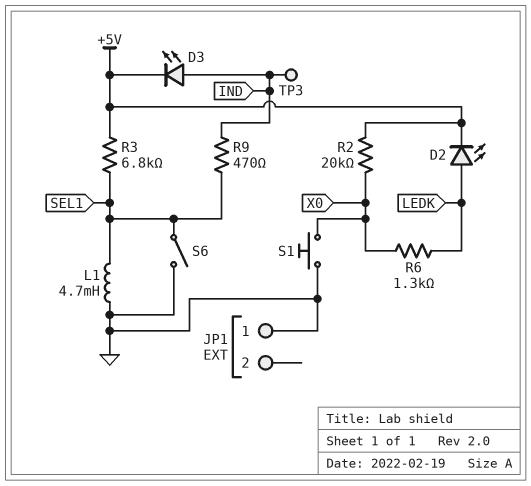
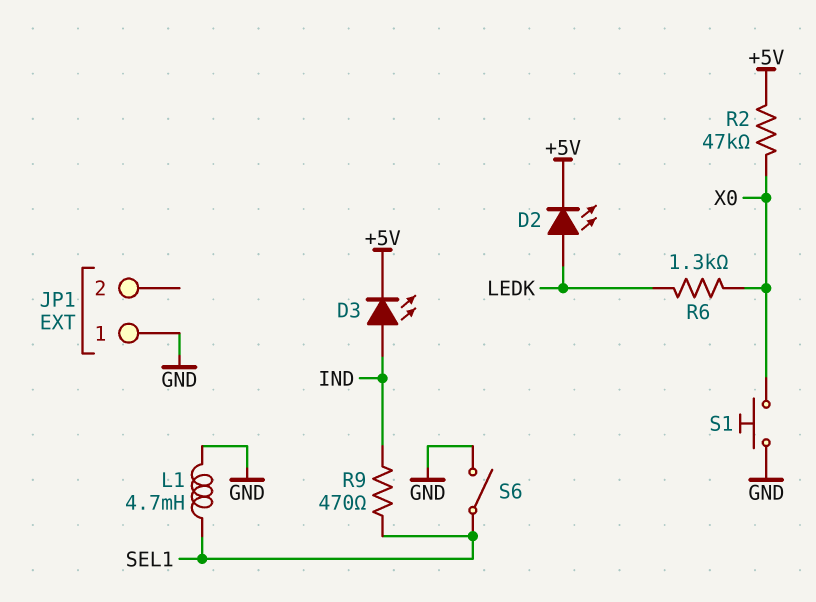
R2: 20k (+5V, X0) -> 47k (+5V, X0)
R3: 6.8k (+5V, SEL1) -> none
TP3: test point (IND) -> none

